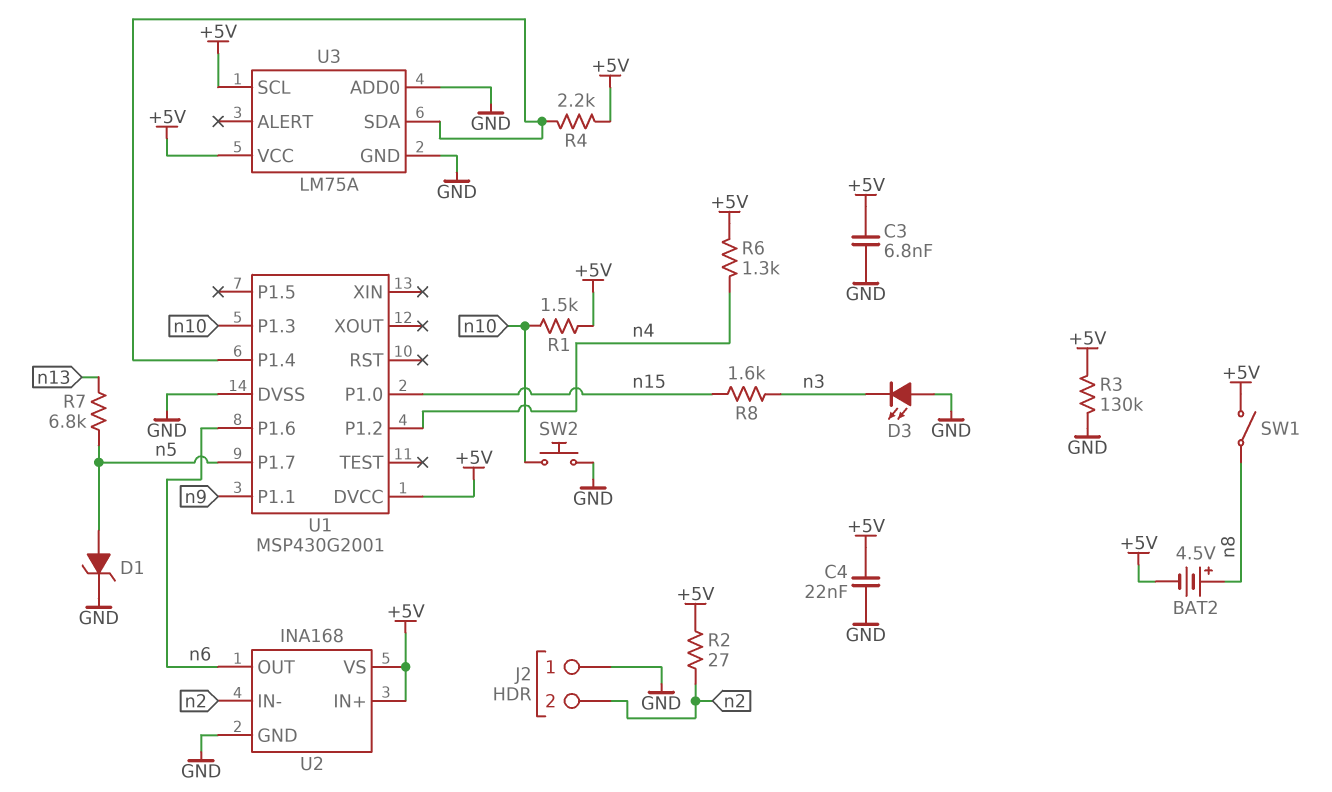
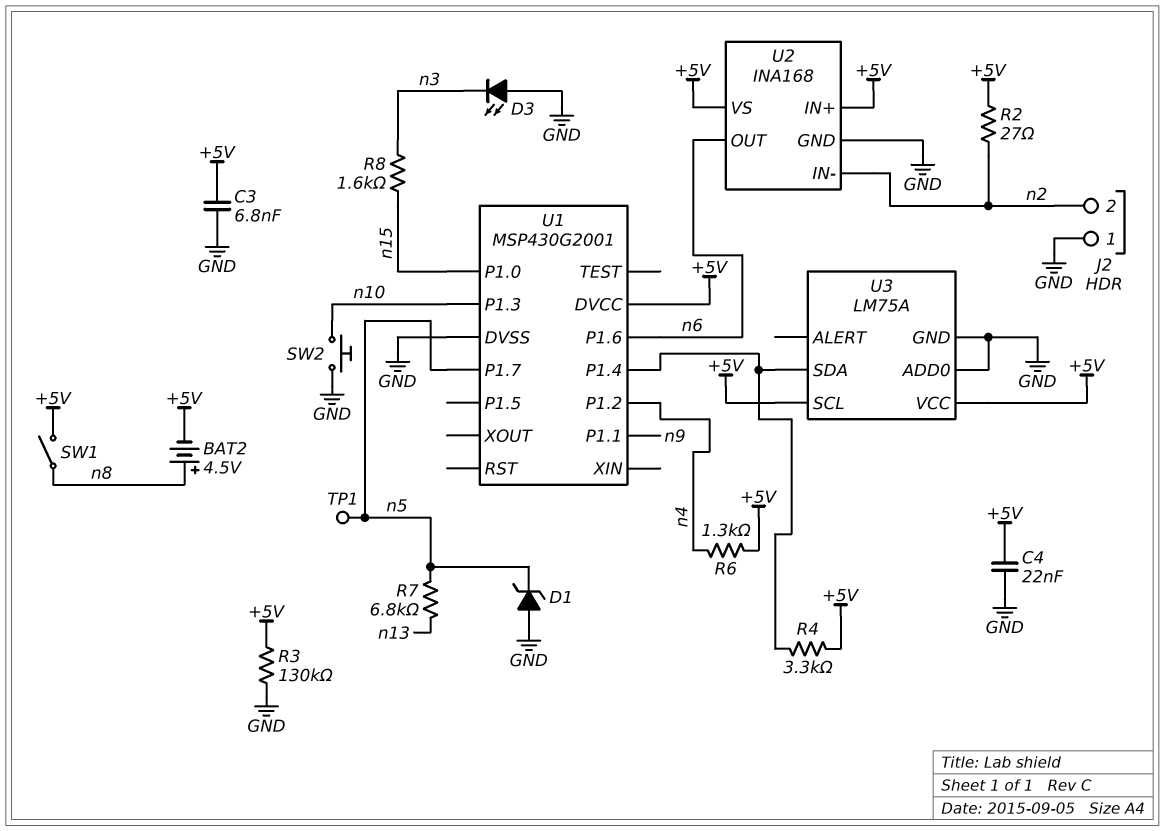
D1: zener (A n5, K GND) -> zener (A GND, K n5)
R1: 1.5k (+5V, n10) -> none
R4: 2.2k (+5V, U1/P1.4) -> 3.3k (+5V, U1/P1.4)
TP1: none -> test point (n5)

